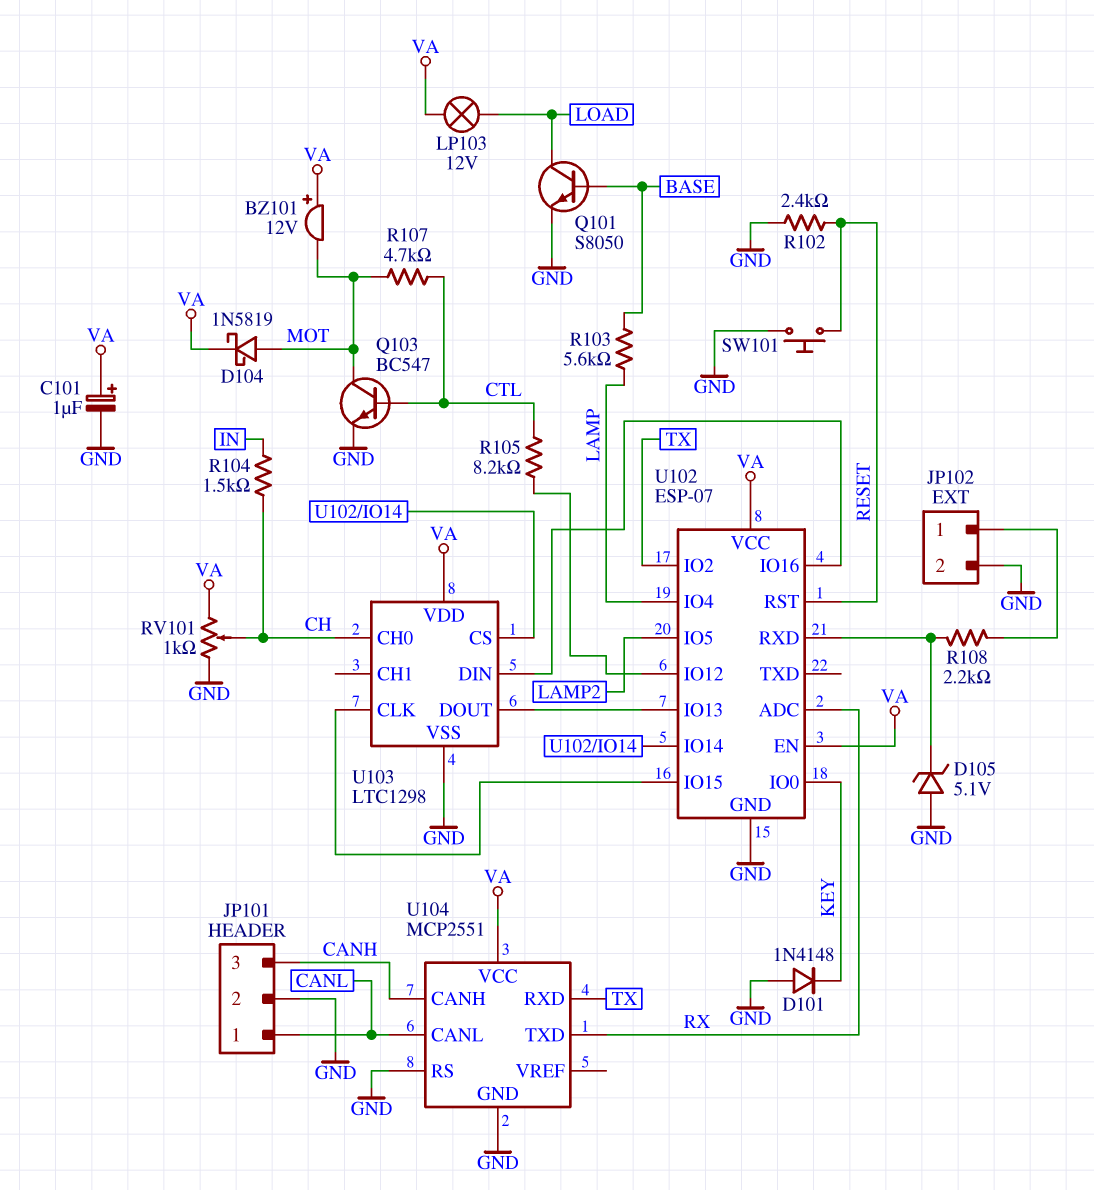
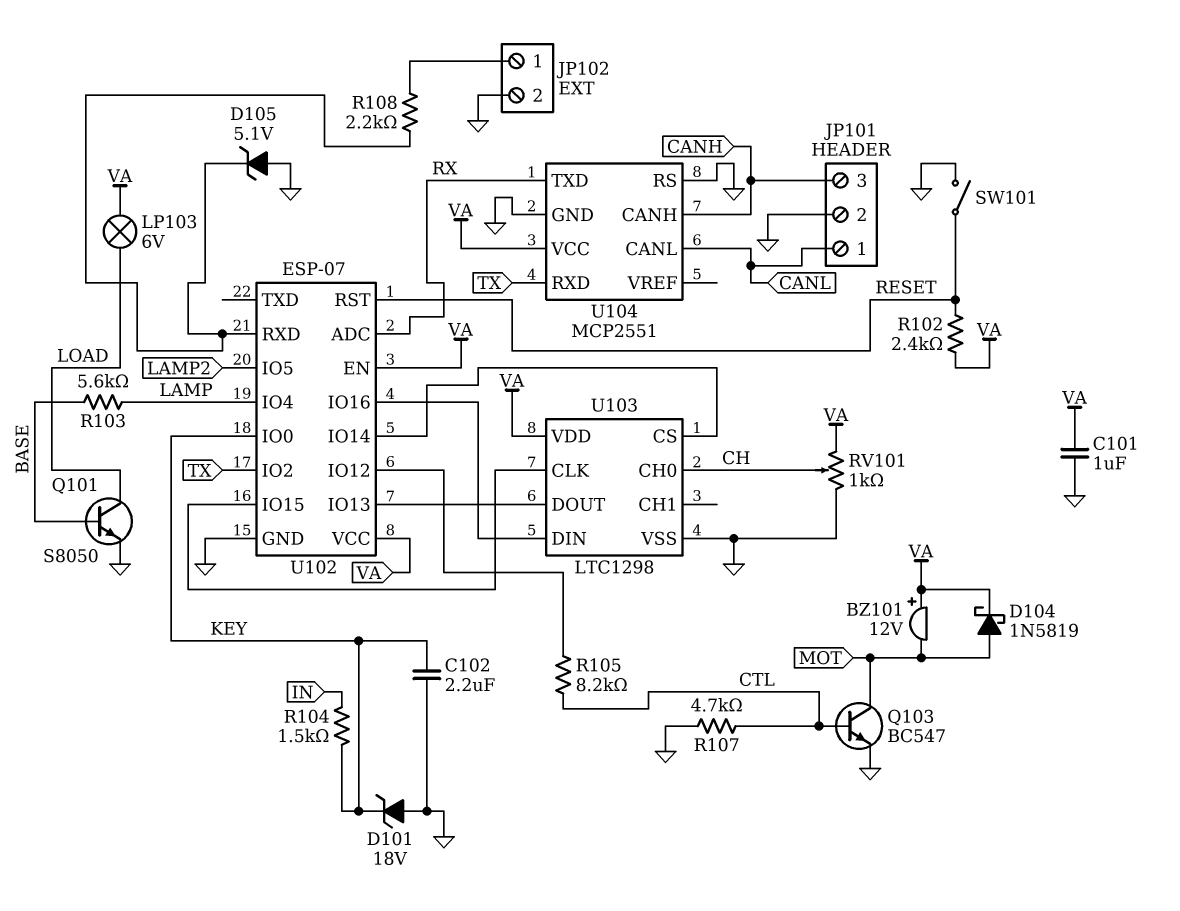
C101: 1uF (plus VA, minus GND) -> 1uF (GND, VA)
C102: none -> 2.2uF (GND, KEY)
D101: diode 1N4148 (A GND, K KEY) -> zener 18V (A GND, K KEY)
LP103: lamp 12V (LOAD, VA) -> lamp 6V (LOAD, VA)
R102: 2.4k (GND, RESET) -> 2.4k (RESET, VA)
R104: 1.5k (CH, IN) -> 1.5k (IN, KEY)
R107: 4.7k (CTL, MOT) -> 4.7k (CTL, GND)
SW101: button (GND, RESET) -> switch (GND, RESET)

